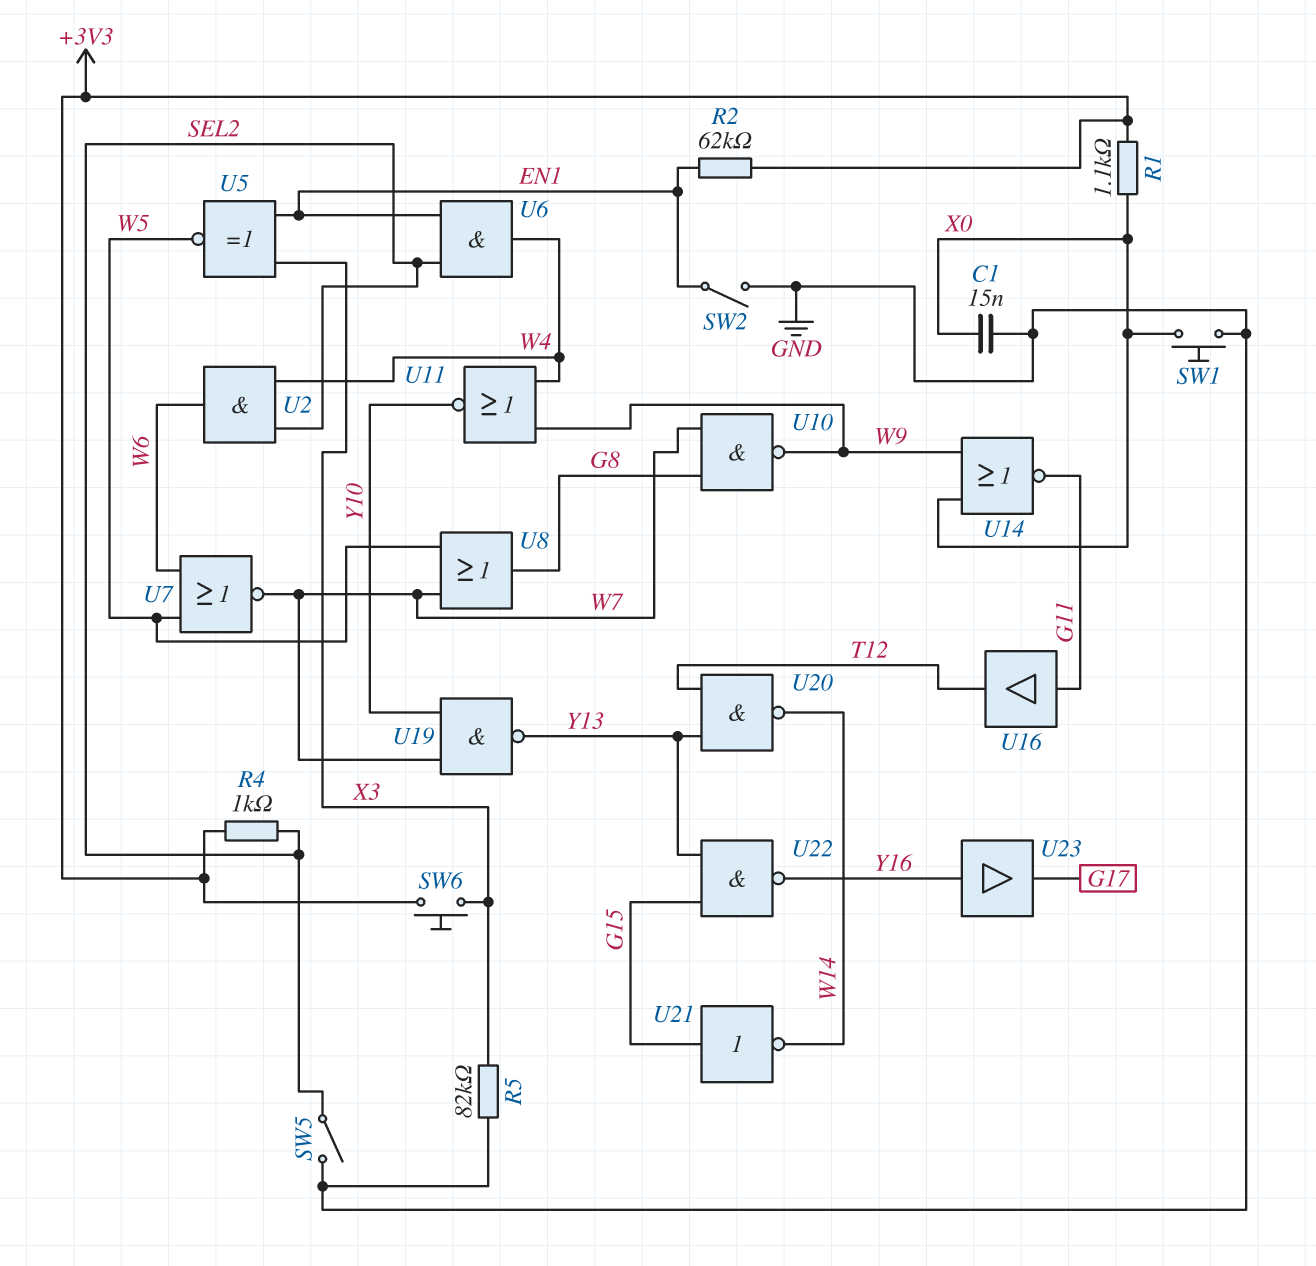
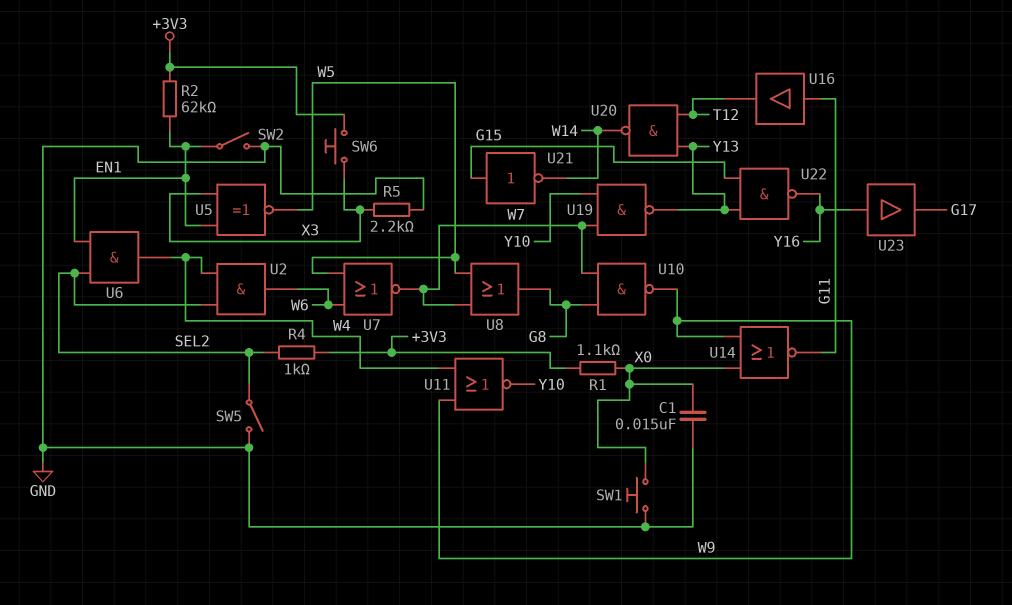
R5: 82k (GND, X3) -> 2.2k (GND, X3)

